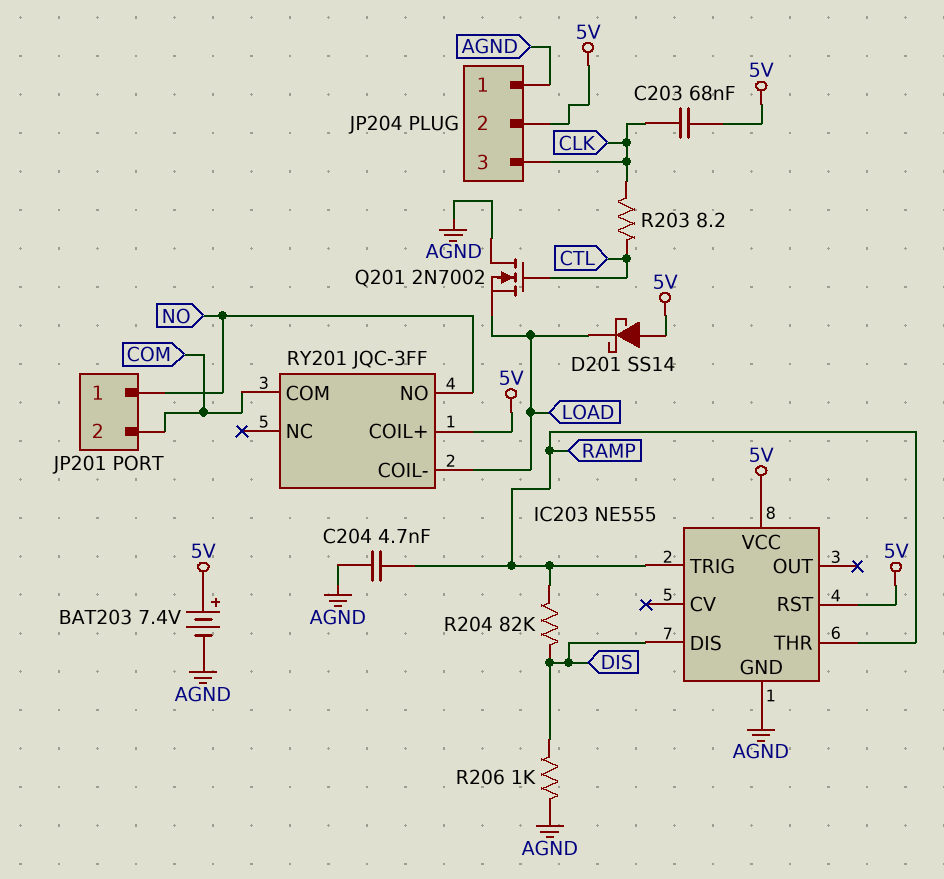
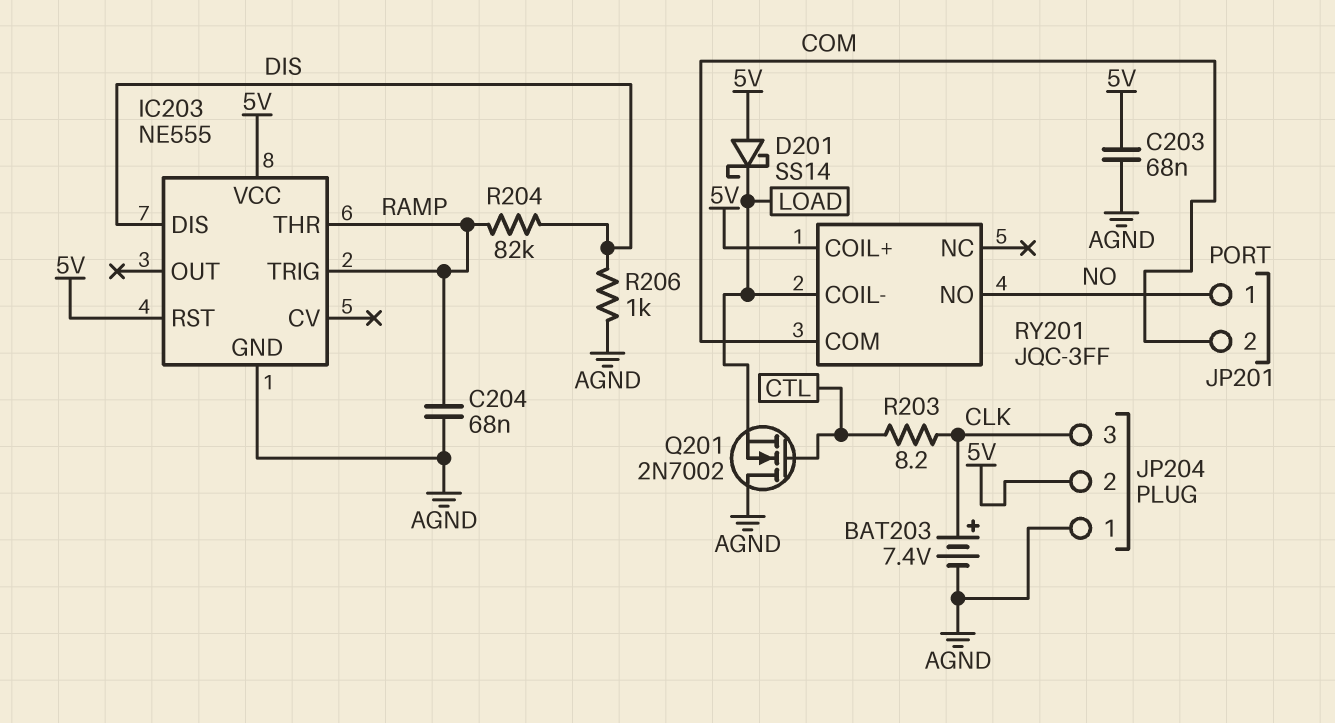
BAT203: 7.4V (plus 5V, minus AGND) -> 7.4V (plus CLK, minus AGND)
C203: 68nF (5V, CLK) -> 68nF (5V, AGND)
C204: 4.7nF (AGND, RAMP) -> 68nF (AGND, RAMP)

